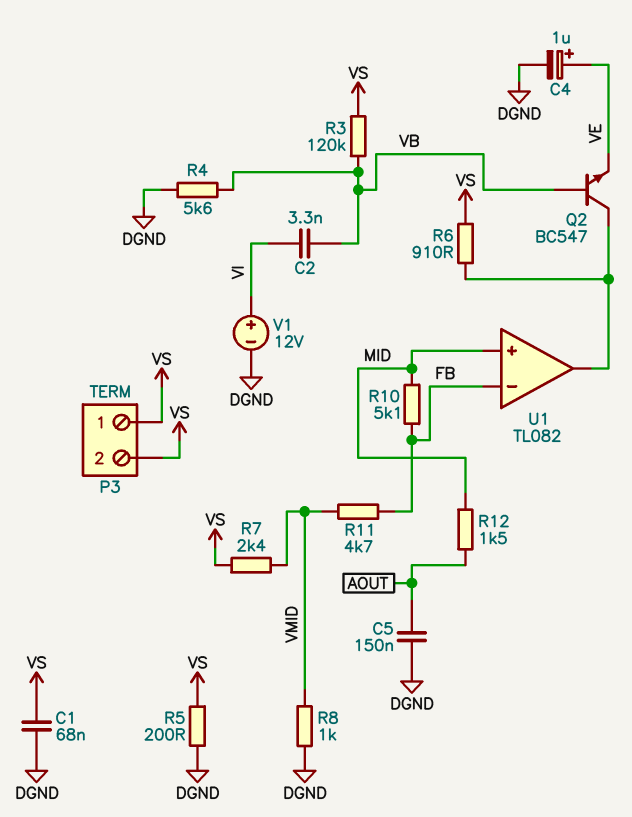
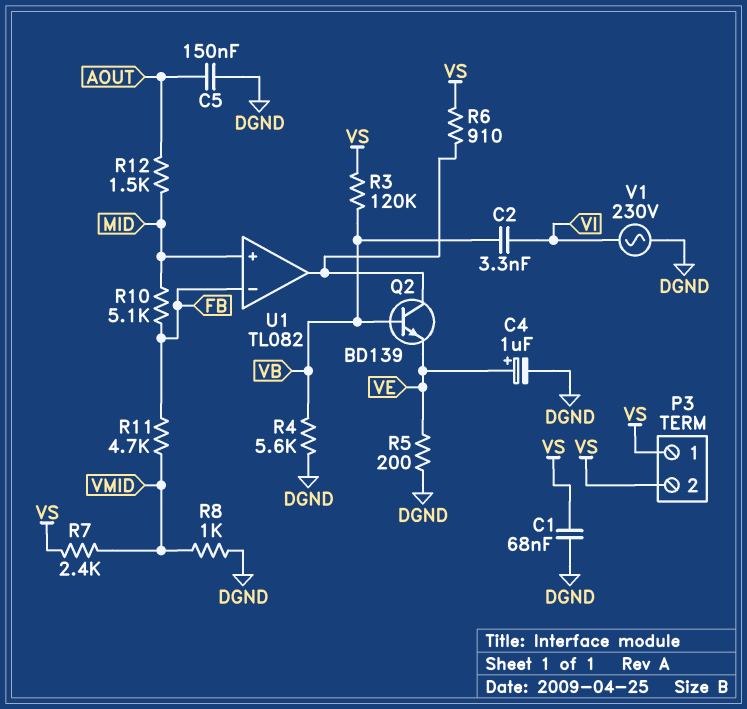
Q2: NPN BC547 (B VB, C U1/out, E VE) -> NPN BD139 (B VB, C U1/out, E VE)
R5: 200 (DGND, VS) -> 200 (DGND, VE)
V1: 12V (plus VI, minus DGND) -> AC 230V (DGND, VI)

